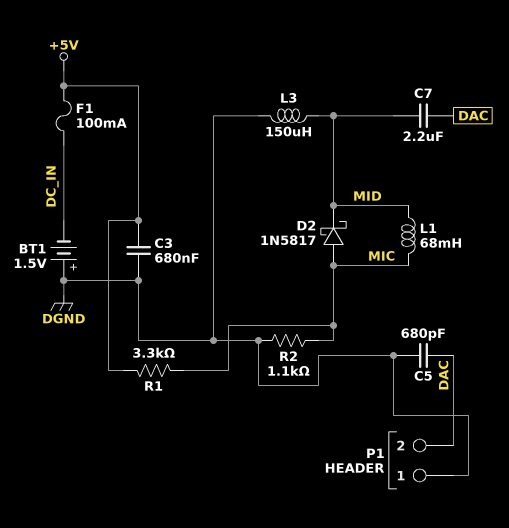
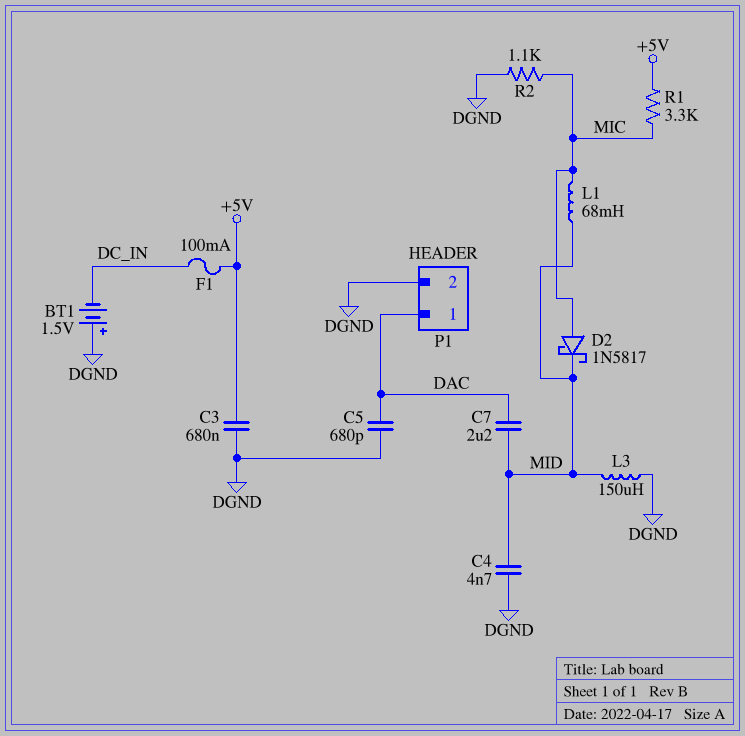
C4: none -> 4.7nF (DGND, MID)
P1 pin 1: DGND -> DAC
P1 pin 2: DAC -> DGND

